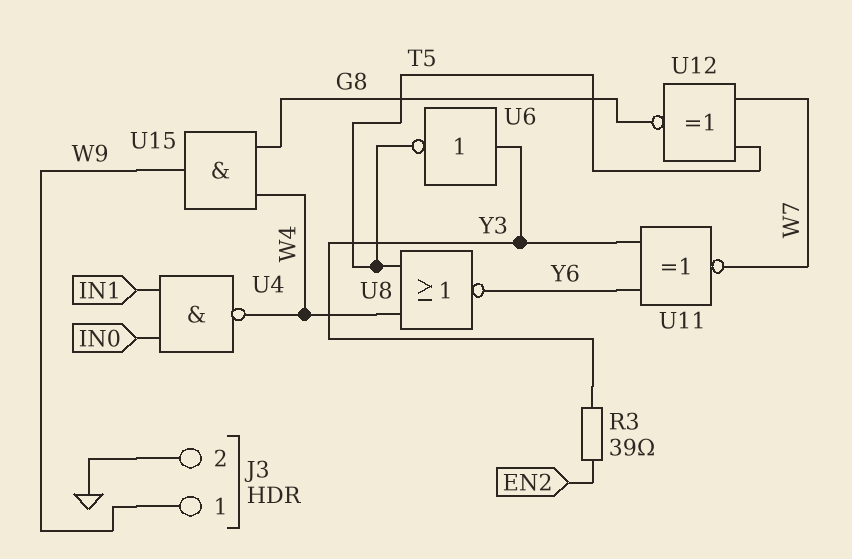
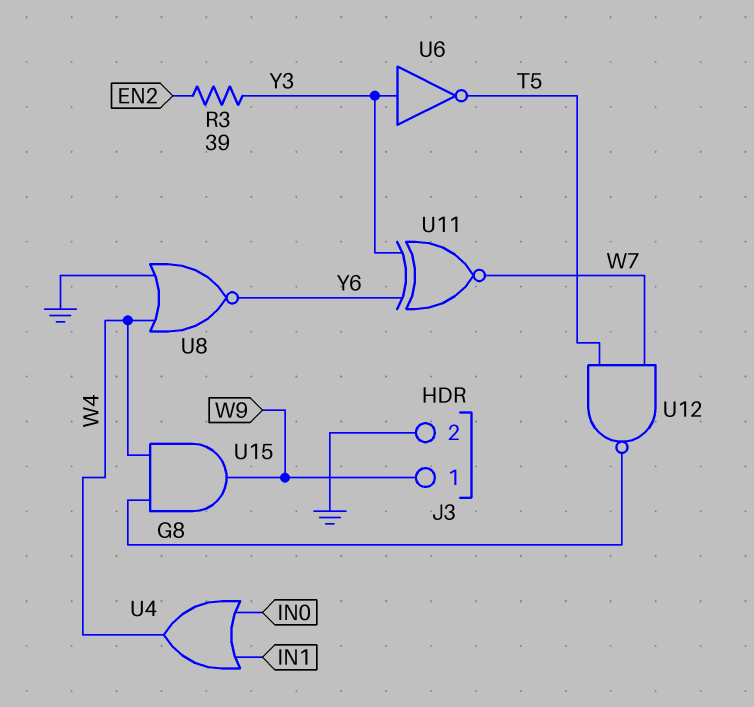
U4: NAND (in IN0, in IN1, out W4) -> OR (in IN0, in IN1, out W4)
U8: NOR (in T5, in W4, out Y6) -> NOR (in GND, in W4, out Y6)
U12: XNOR (in T5, in W7, out G8) -> NAND (in T5, in W7, out G8)

